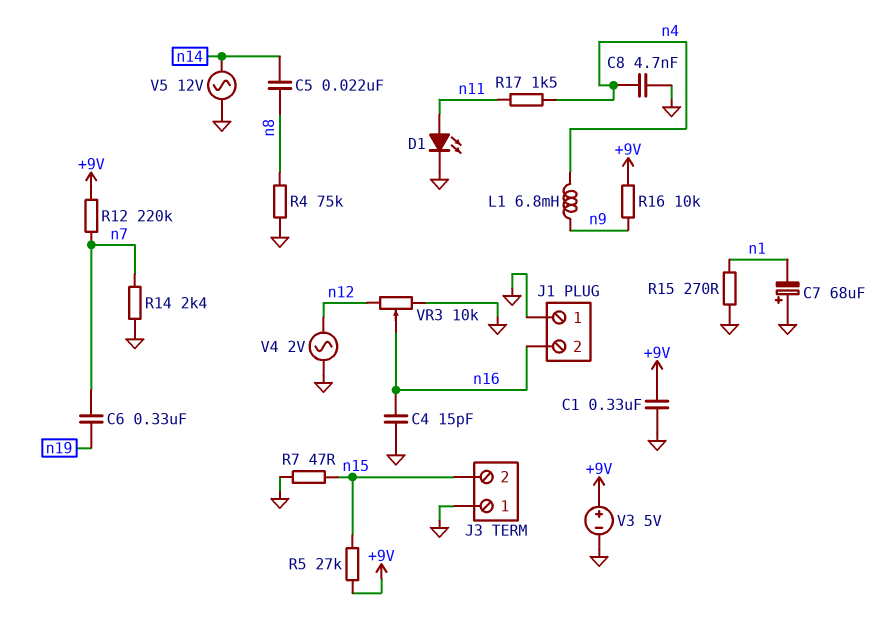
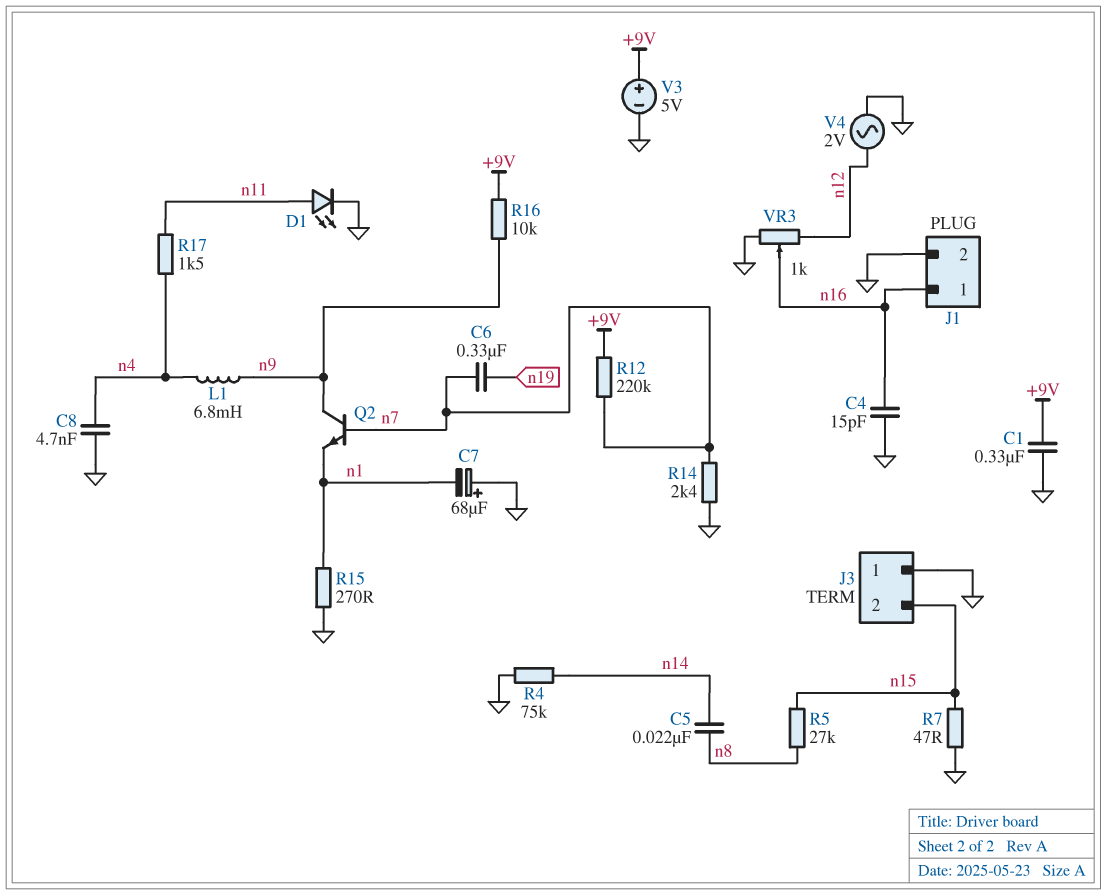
J1 pin 1: GND -> n16
J1 pin 2: n16 -> GND
Q2: none -> NPN (B n7, C n9, E n1)
R4: 75k (GND, n8) -> 75k (GND, n14)
R5: 27k (+9V, n15) -> 27k (n8, n15)
V5: AC 12V (GND, n14) -> none
VR3: 10k (GND, n12, wiper n16) -> 1k (GND, n12, wiper n16)

